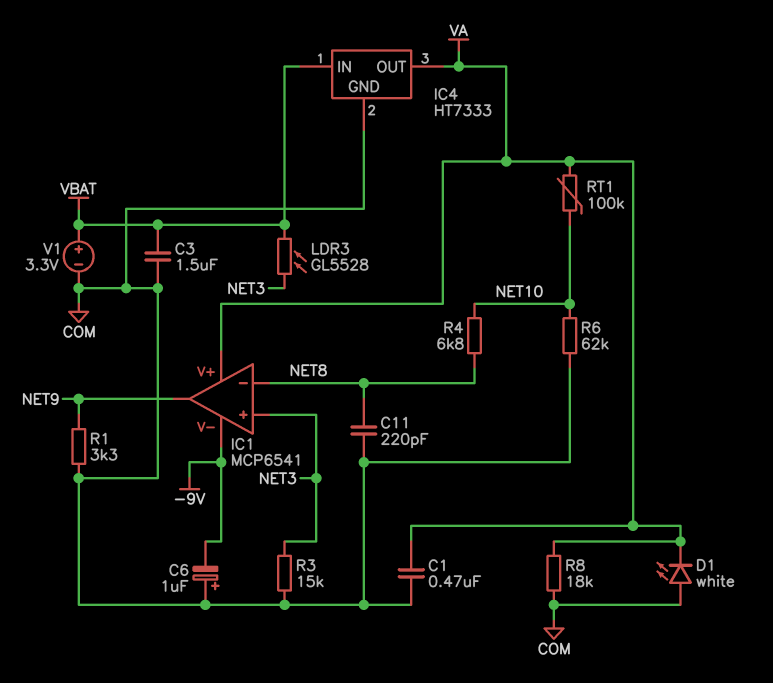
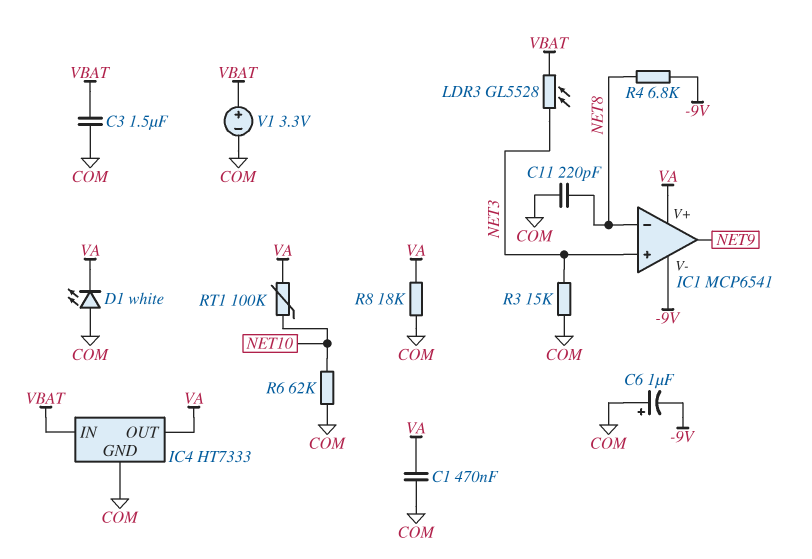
R1: 3.3k (COM, NET9) -> none
R4: 6.8k (NET8, NET10) -> 6.8k (-9V, NET8)

